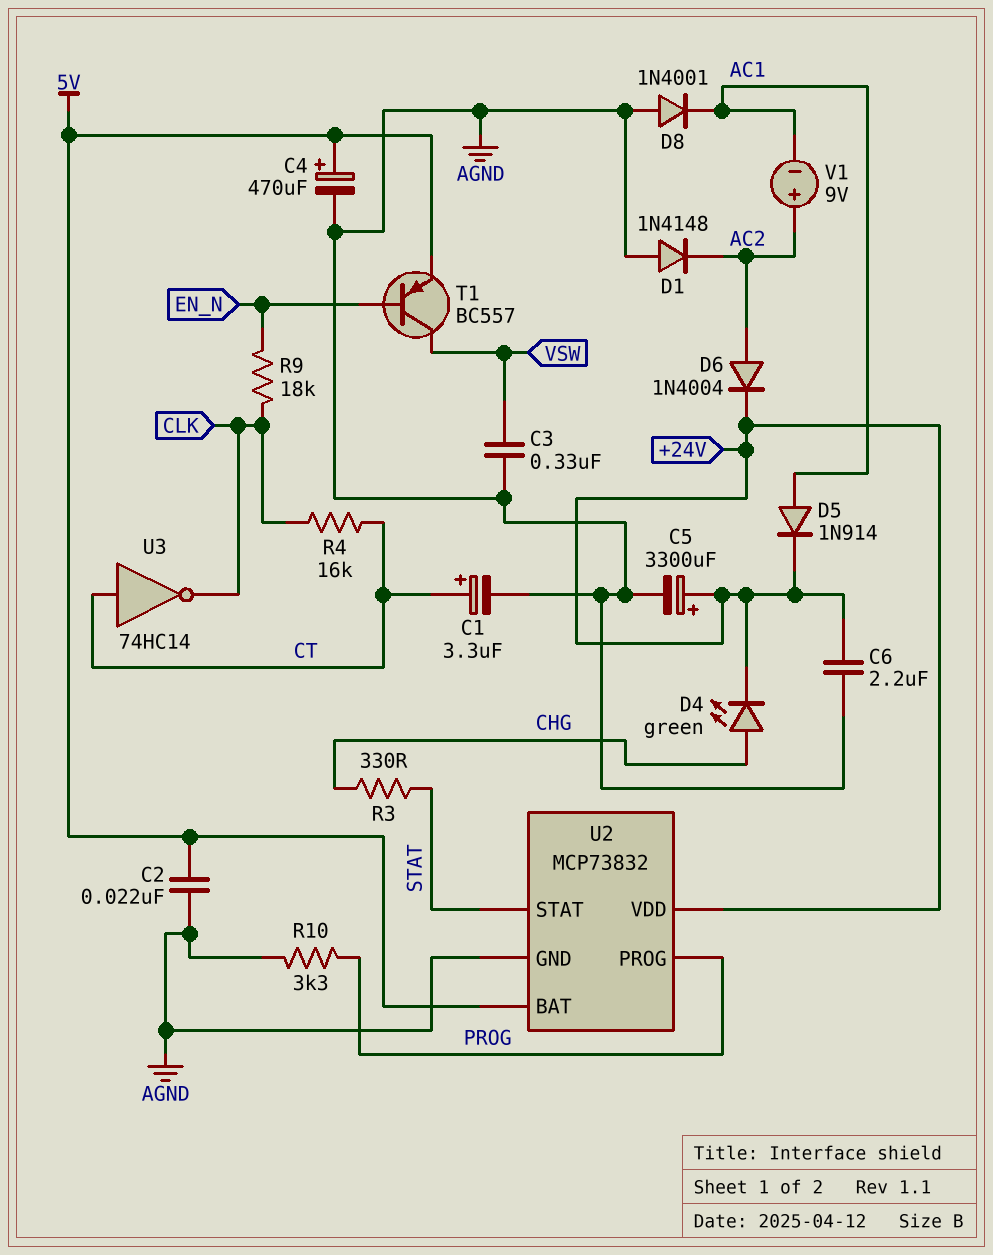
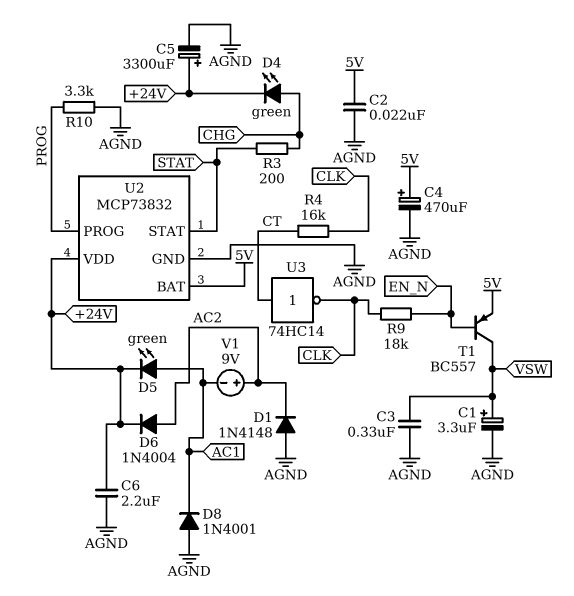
C1: 3.3uF (plus CT, minus AGND) -> 3.3uF (plus VSW, minus AGND)
D5: diode 1N914 (A AC1, K +24V) -> LED green (A AC1, K +24V)
R3: 330 (CHG, STAT) -> 200 (CHG, STAT)

